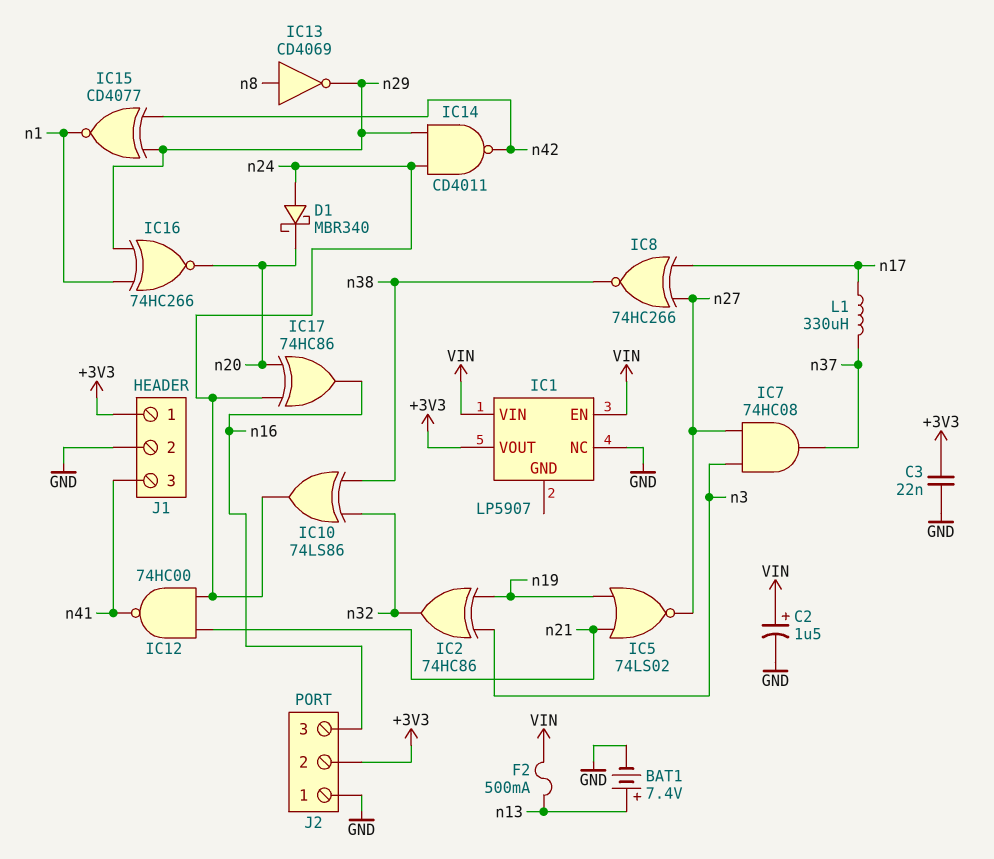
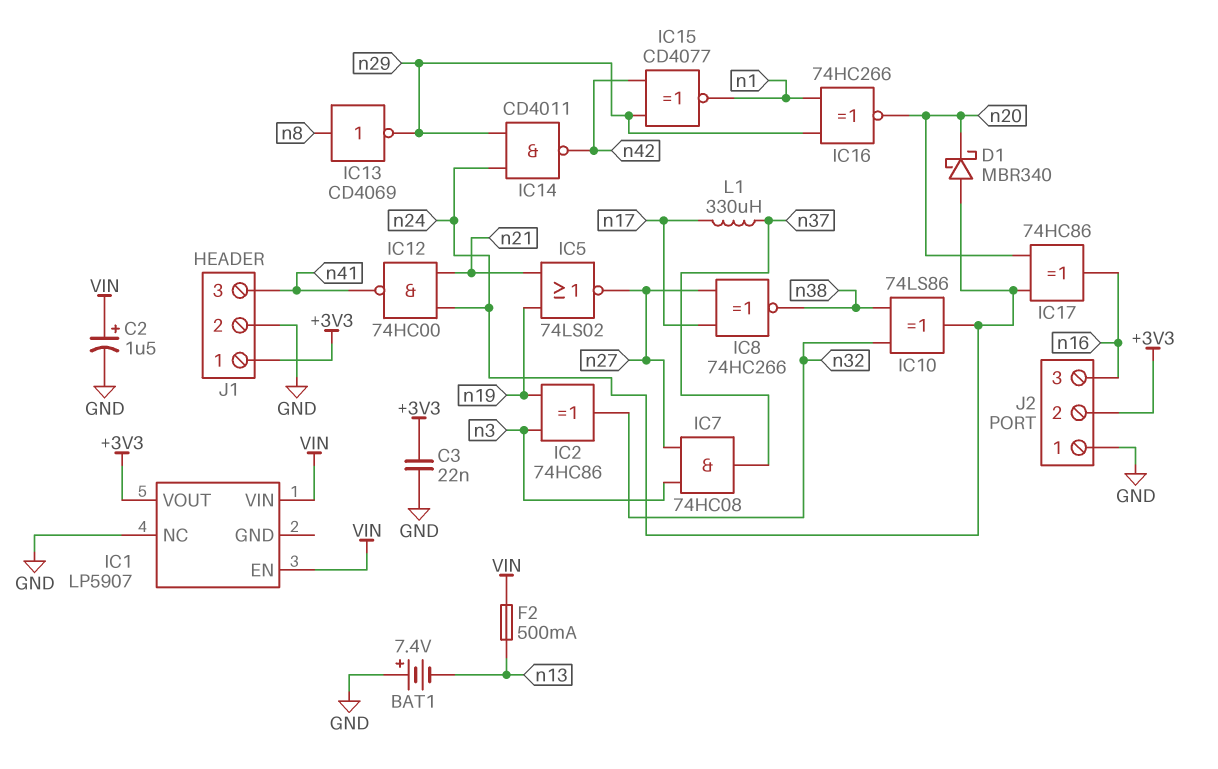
BAT1: 7.4V (plus n13, minus GND) -> 7.4V (plus GND, minus n13)

